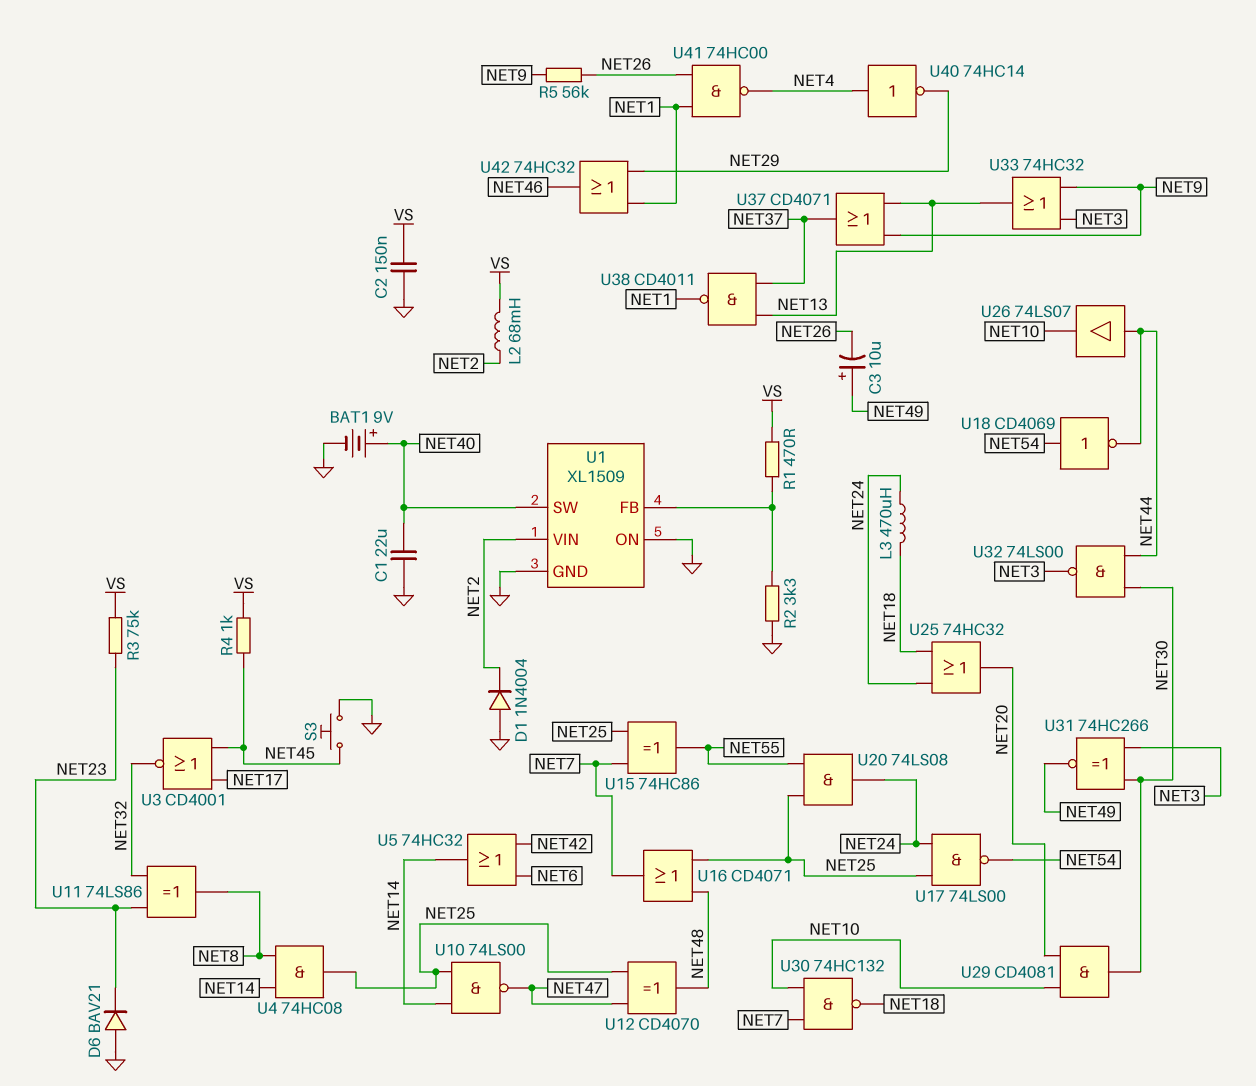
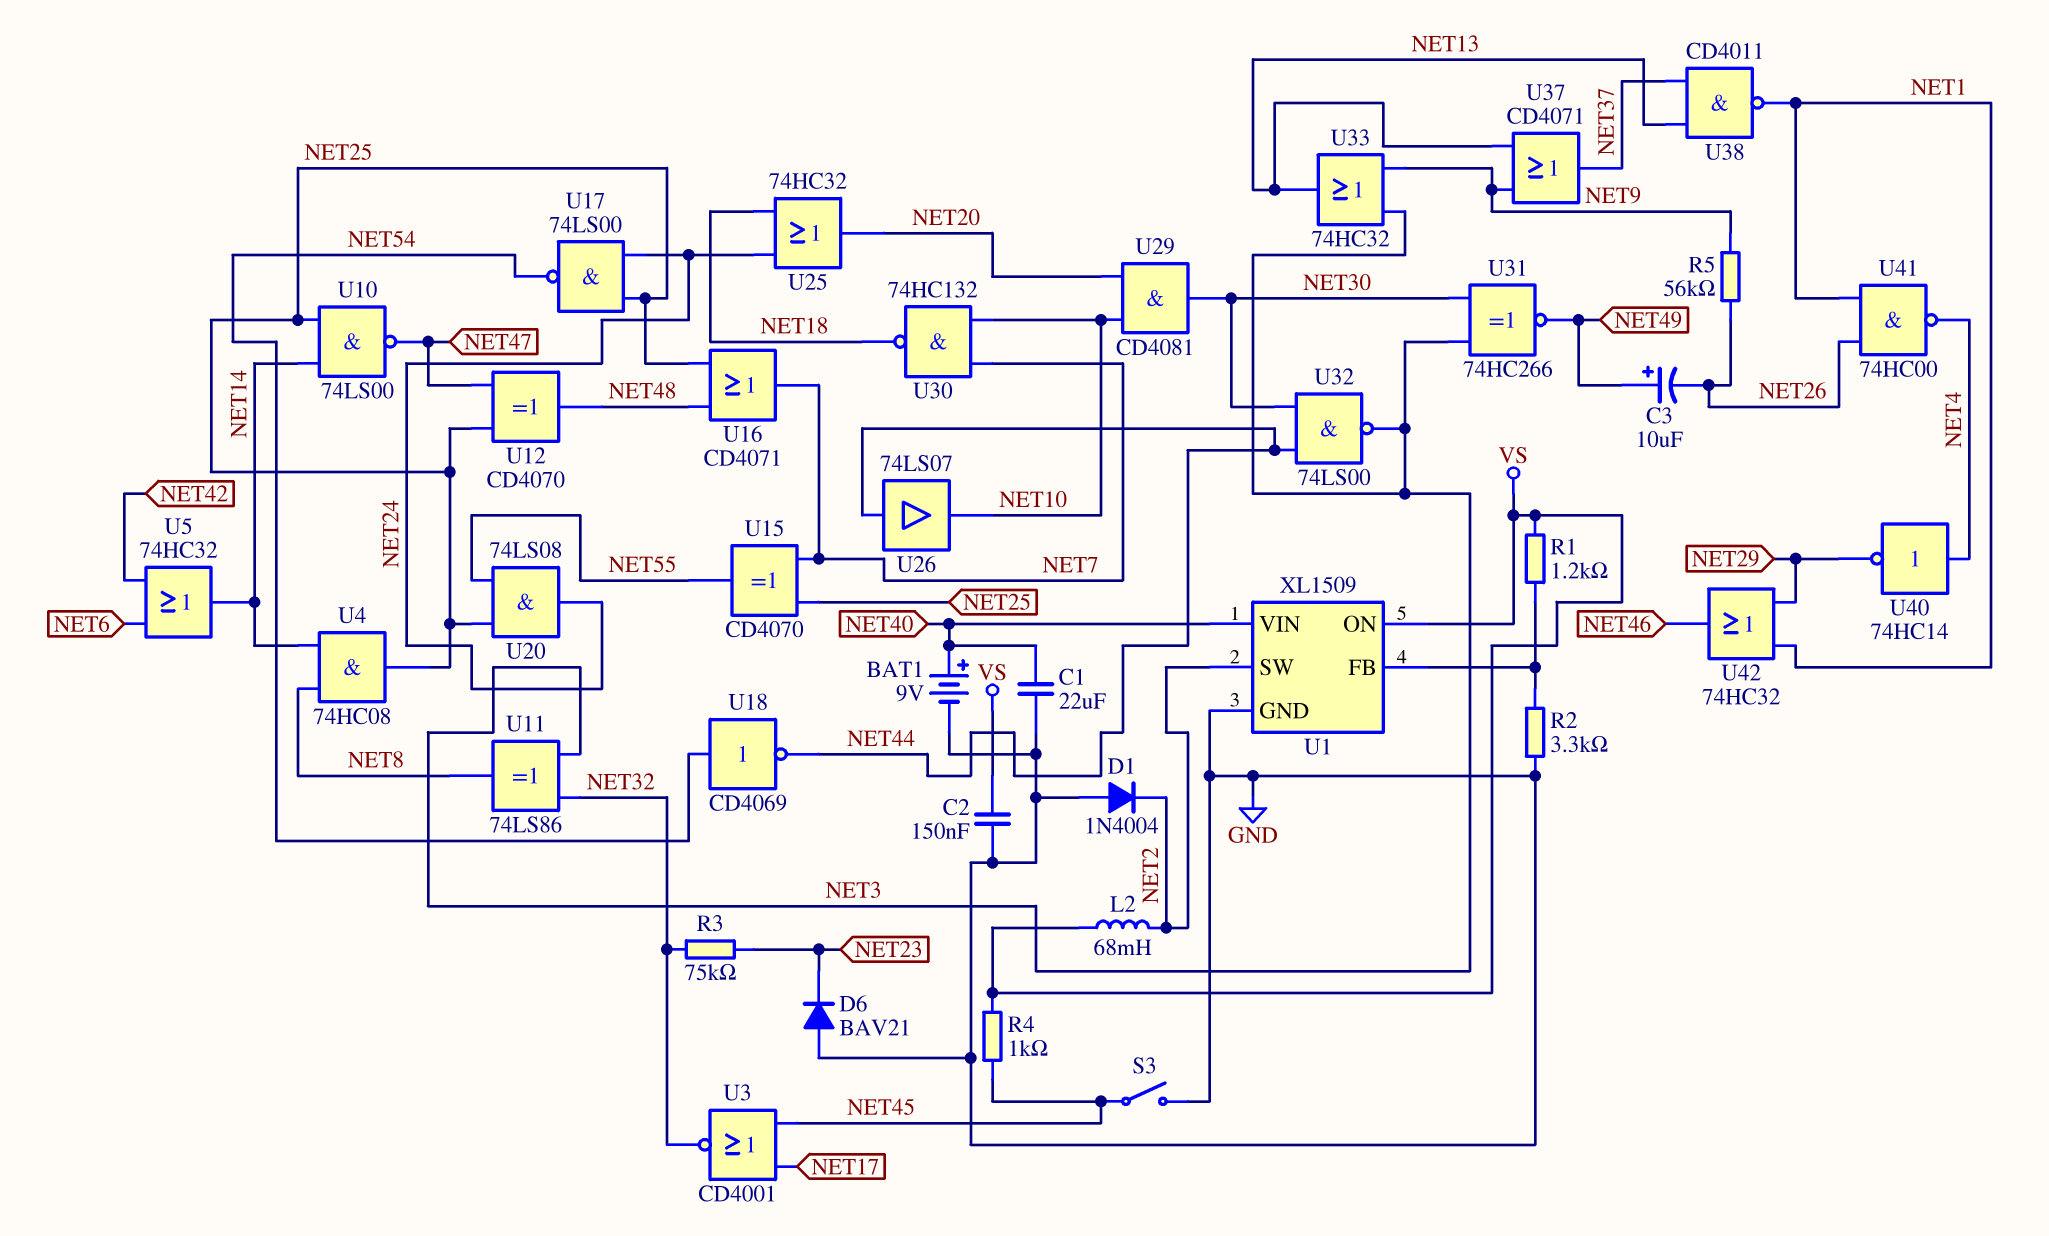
L3: 470uH (NET18, NET24) -> none
R1: 470 (U1/FB, VS) -> 1.2k (U1/FB, VS)
R3: 75k (NET23, VS) -> 75k (NET23, NET32)
S3: button (GND, NET45) -> switch (GND, NET45)
U1 pin ON: GND -> VS
U1 pin SW: NET40 -> NET2
U1 pin VIN: NET2 -> NET40
U11: XOR 74LS86 (in NET23, in NET32, out NET8) -> XOR 74LS86 (in NET3, in NET32, out NET8)
U15: XOR 74HC86 (in NET7, in NET25, out NET55) -> XOR CD4070 (in NET7, in NET25, out NET55)

